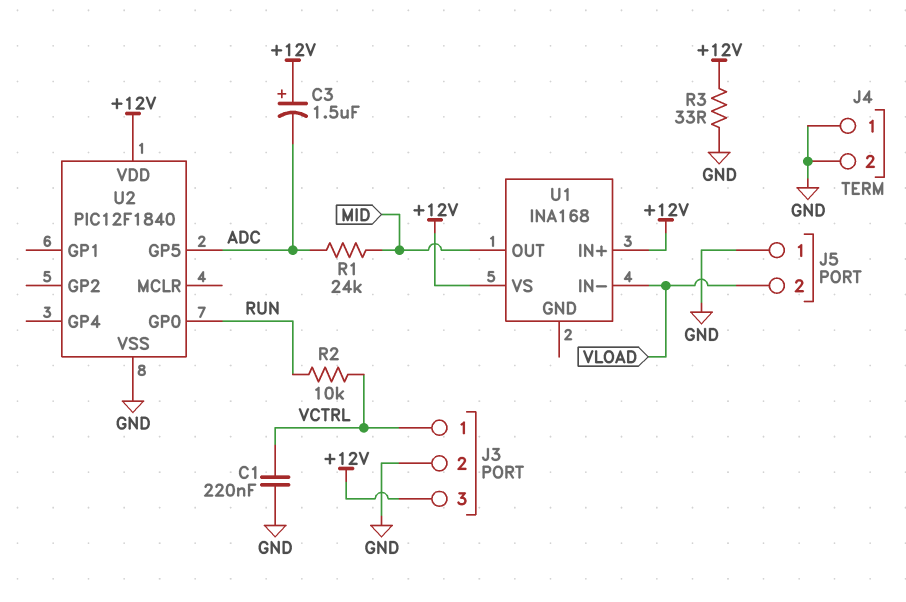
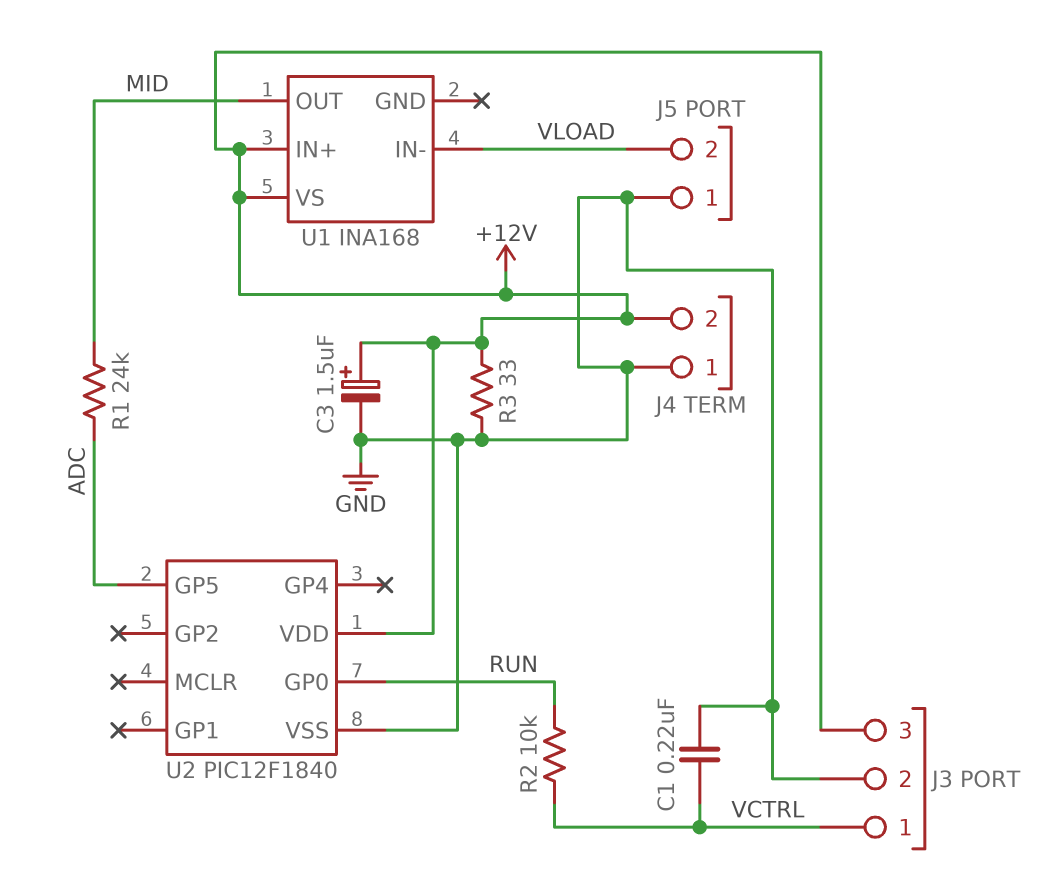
C3: 1.5uF (plus +12V, minus ADC) -> 1.5uF (plus +12V, minus GND)
J4 pin 2: GND -> +12V

